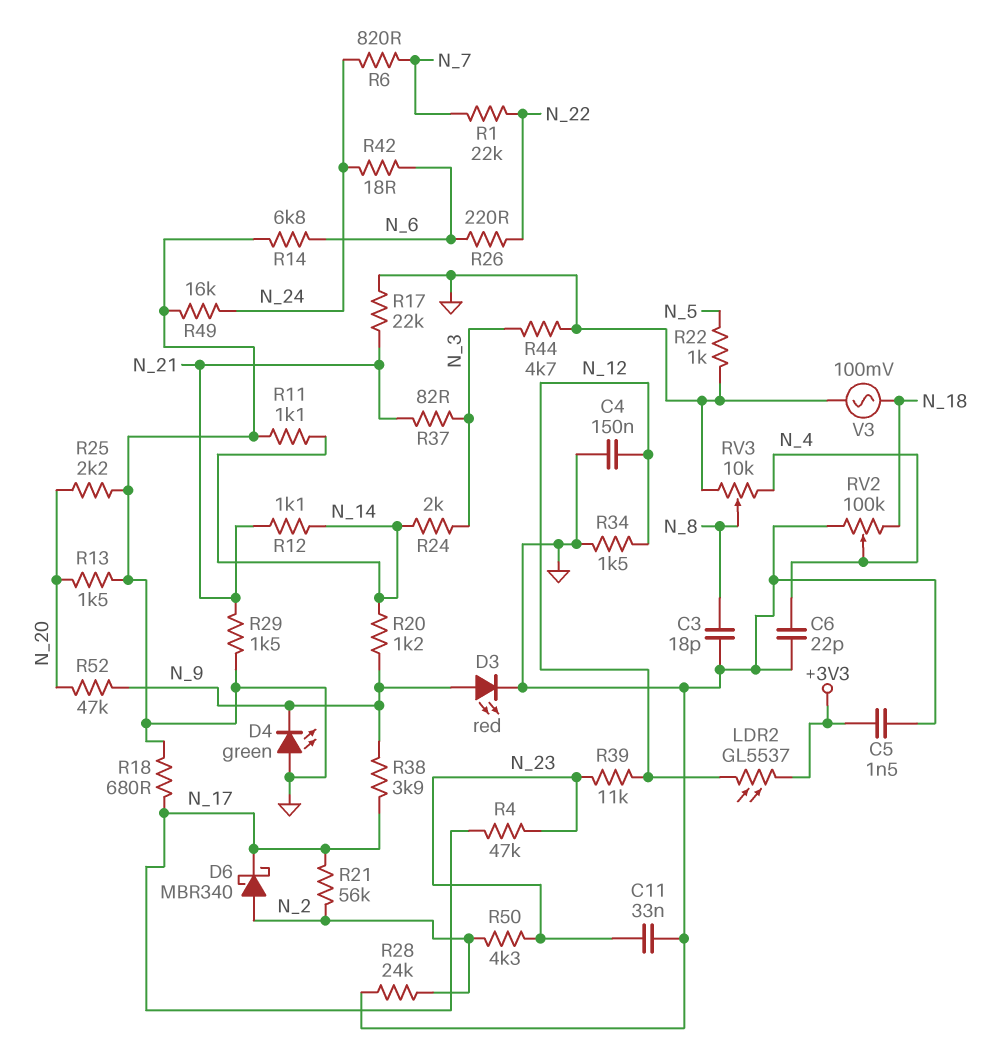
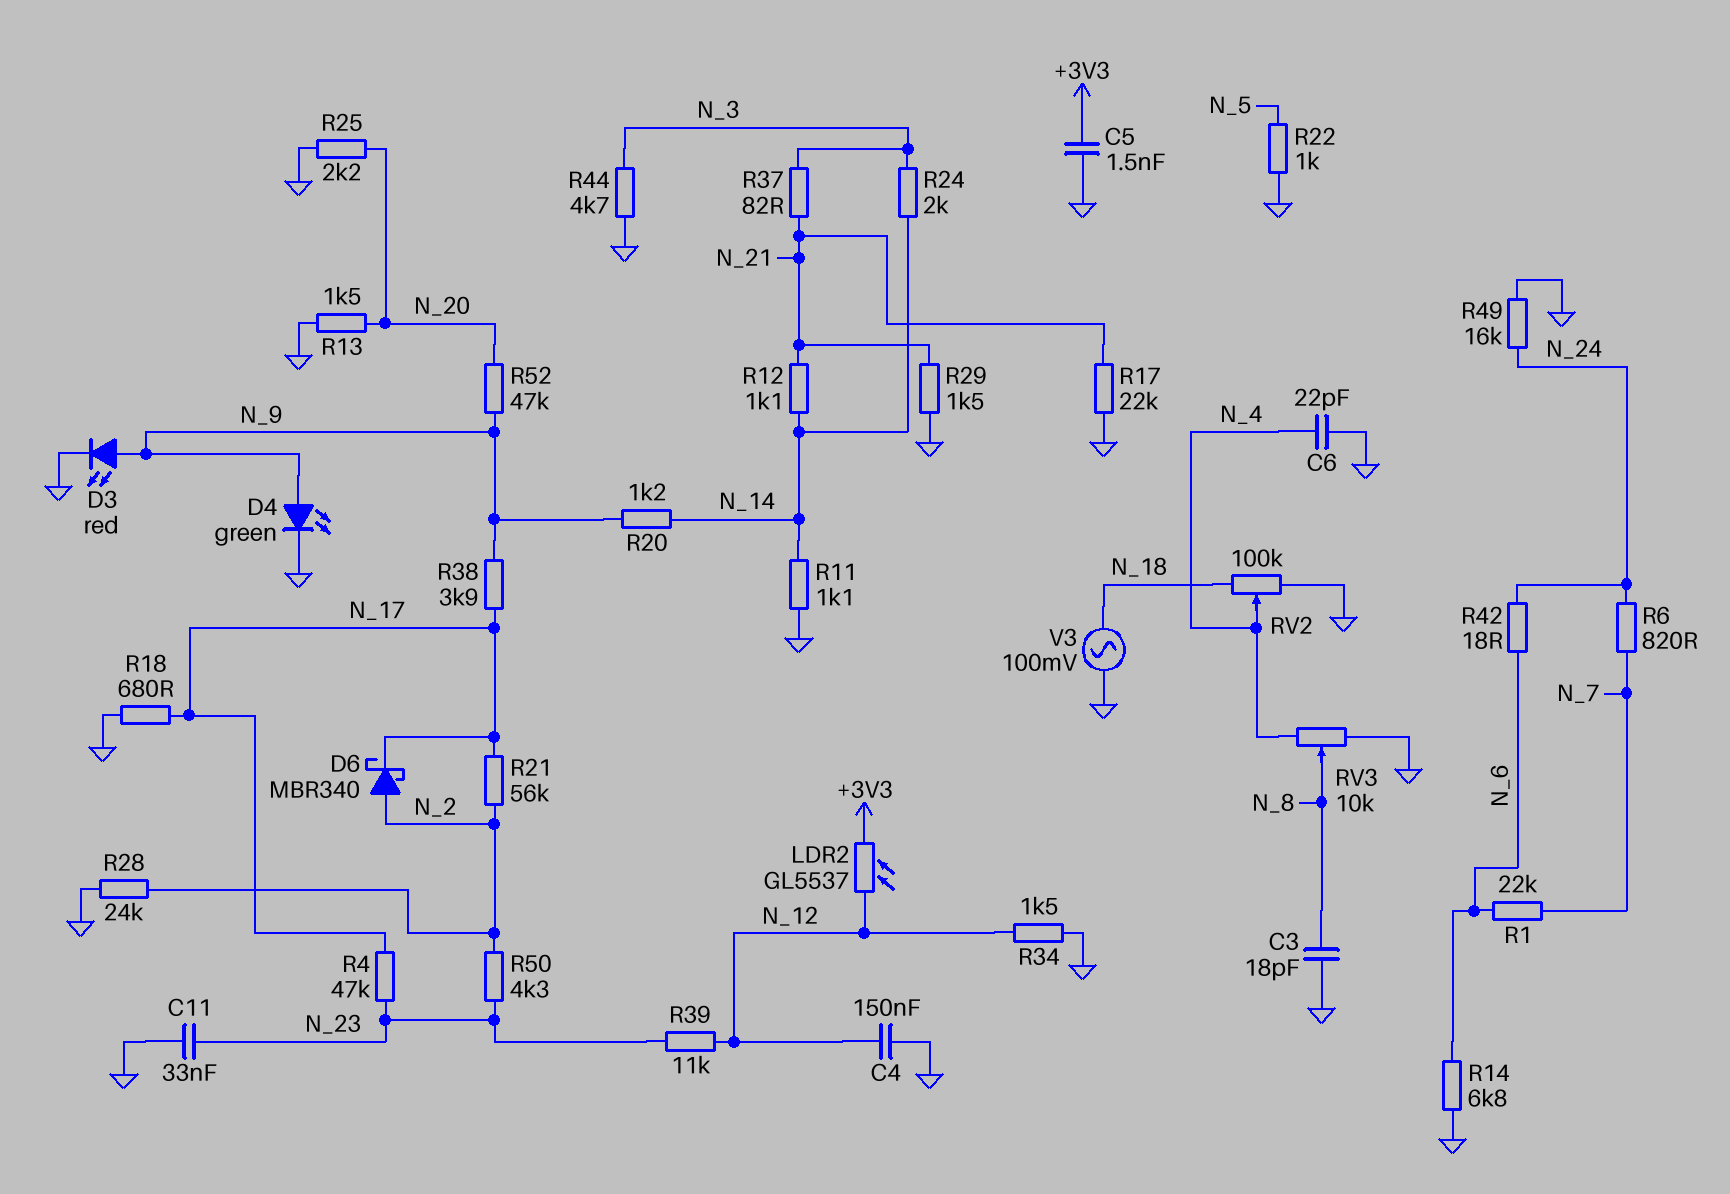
D4: LED green (A GND, K N_9) -> LED green (A N_9, K GND)
R1: 22k (N_7, N_22) -> 22k (N_6, N_7)
R26: 220 (N_6, N_22) -> none

